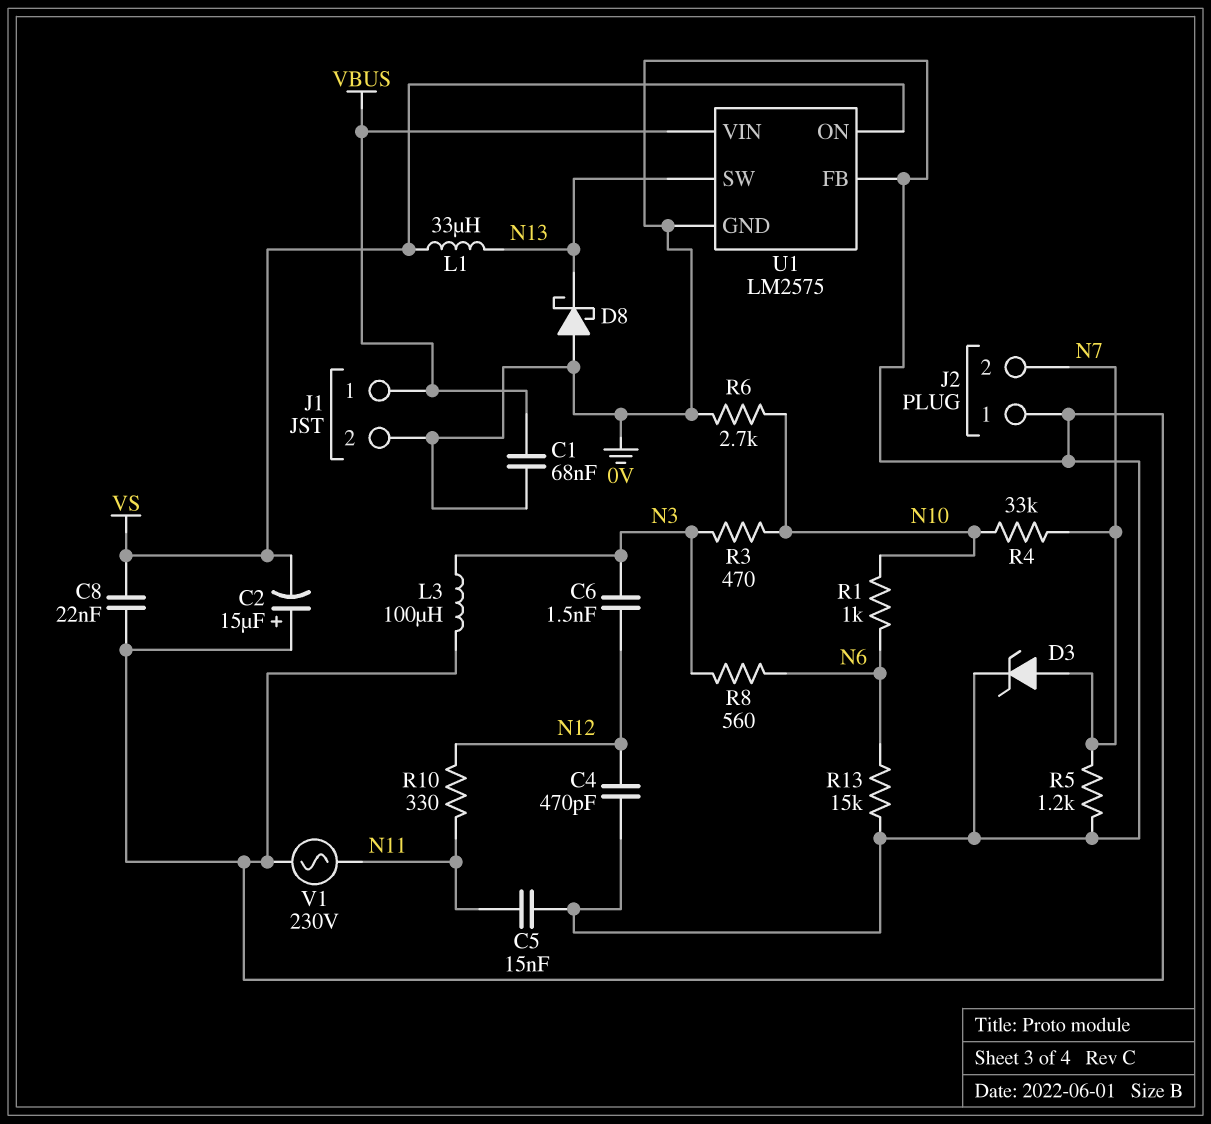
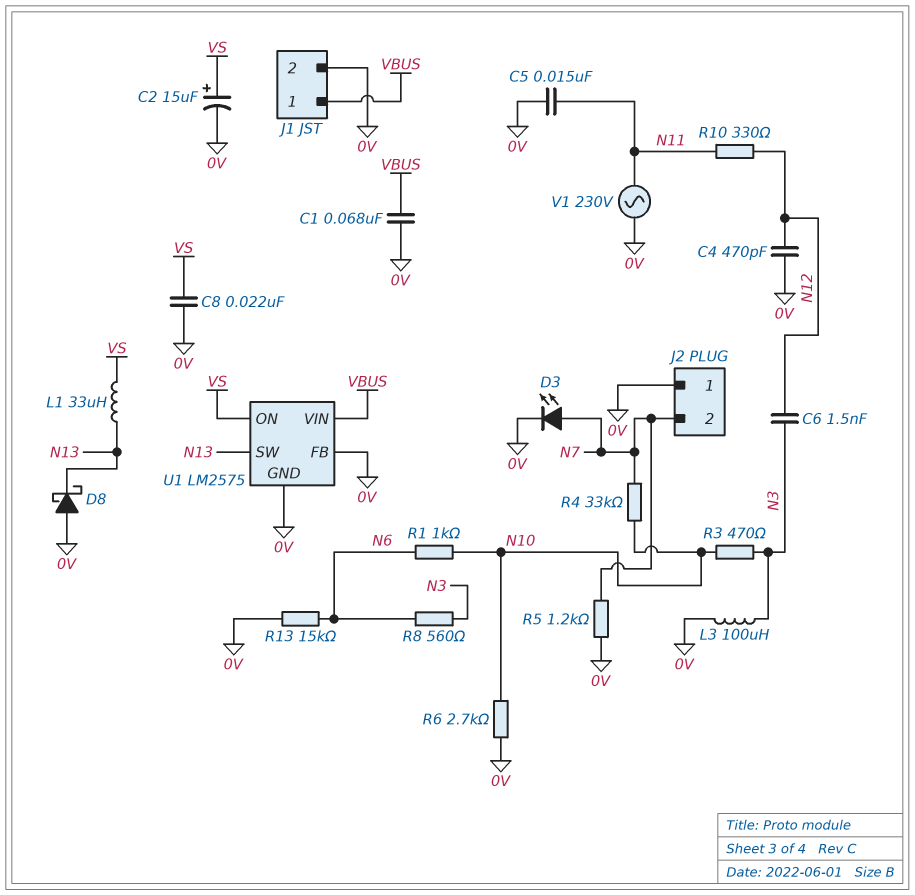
C2: 15uF (plus 0V, minus VS) -> 15uF (plus VS, minus 0V)
D3: zener (A N7, K 0V) -> LED (A N7, K 0V)

